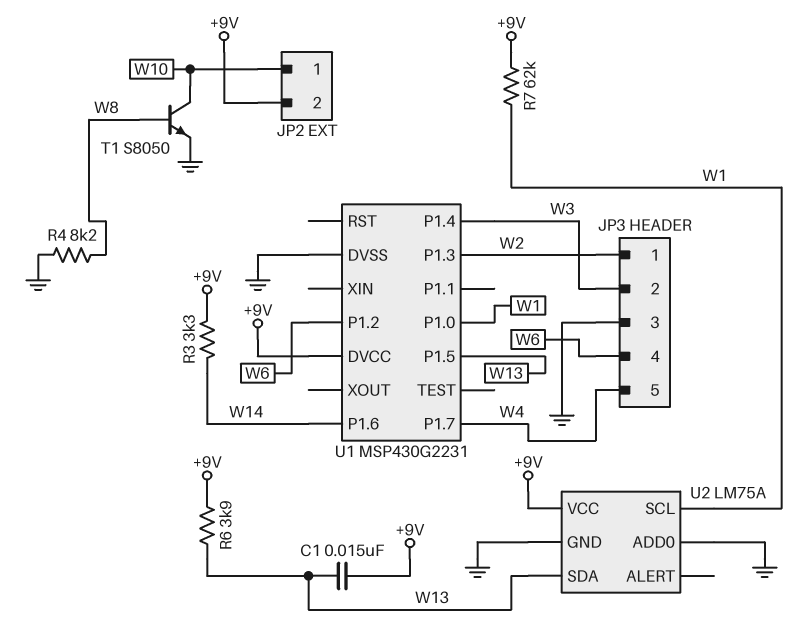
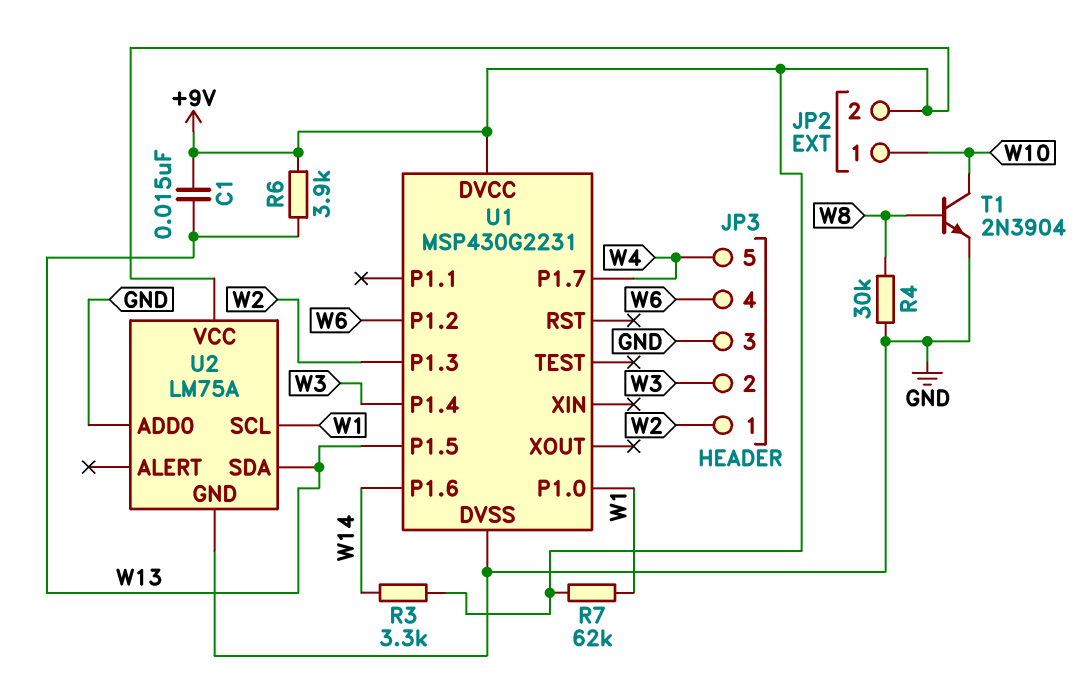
R4: 8.2k (GND, W8) -> 30k (GND, W8)
T1: NPN S8050 (B W8, C W10, E GND) -> NPN 2N3904 (B W8, C W10, E GND)

